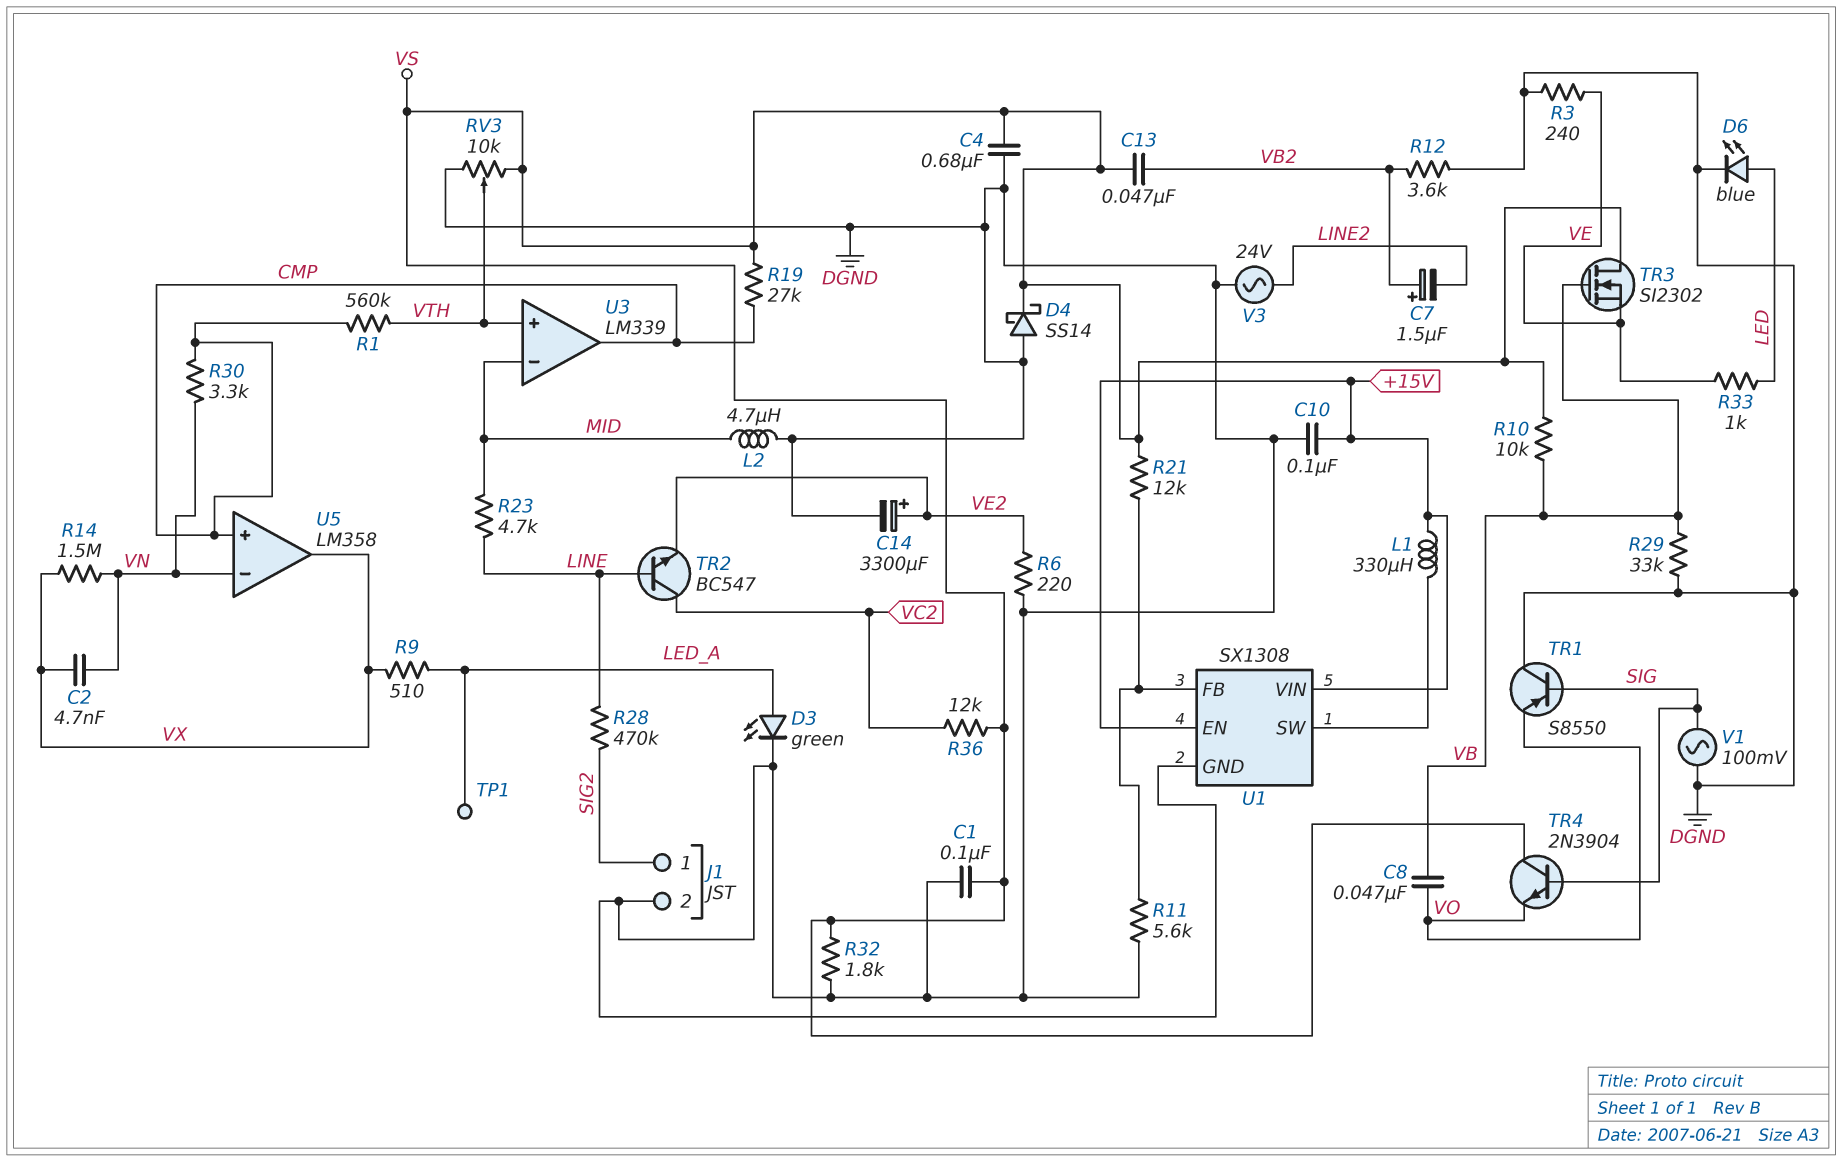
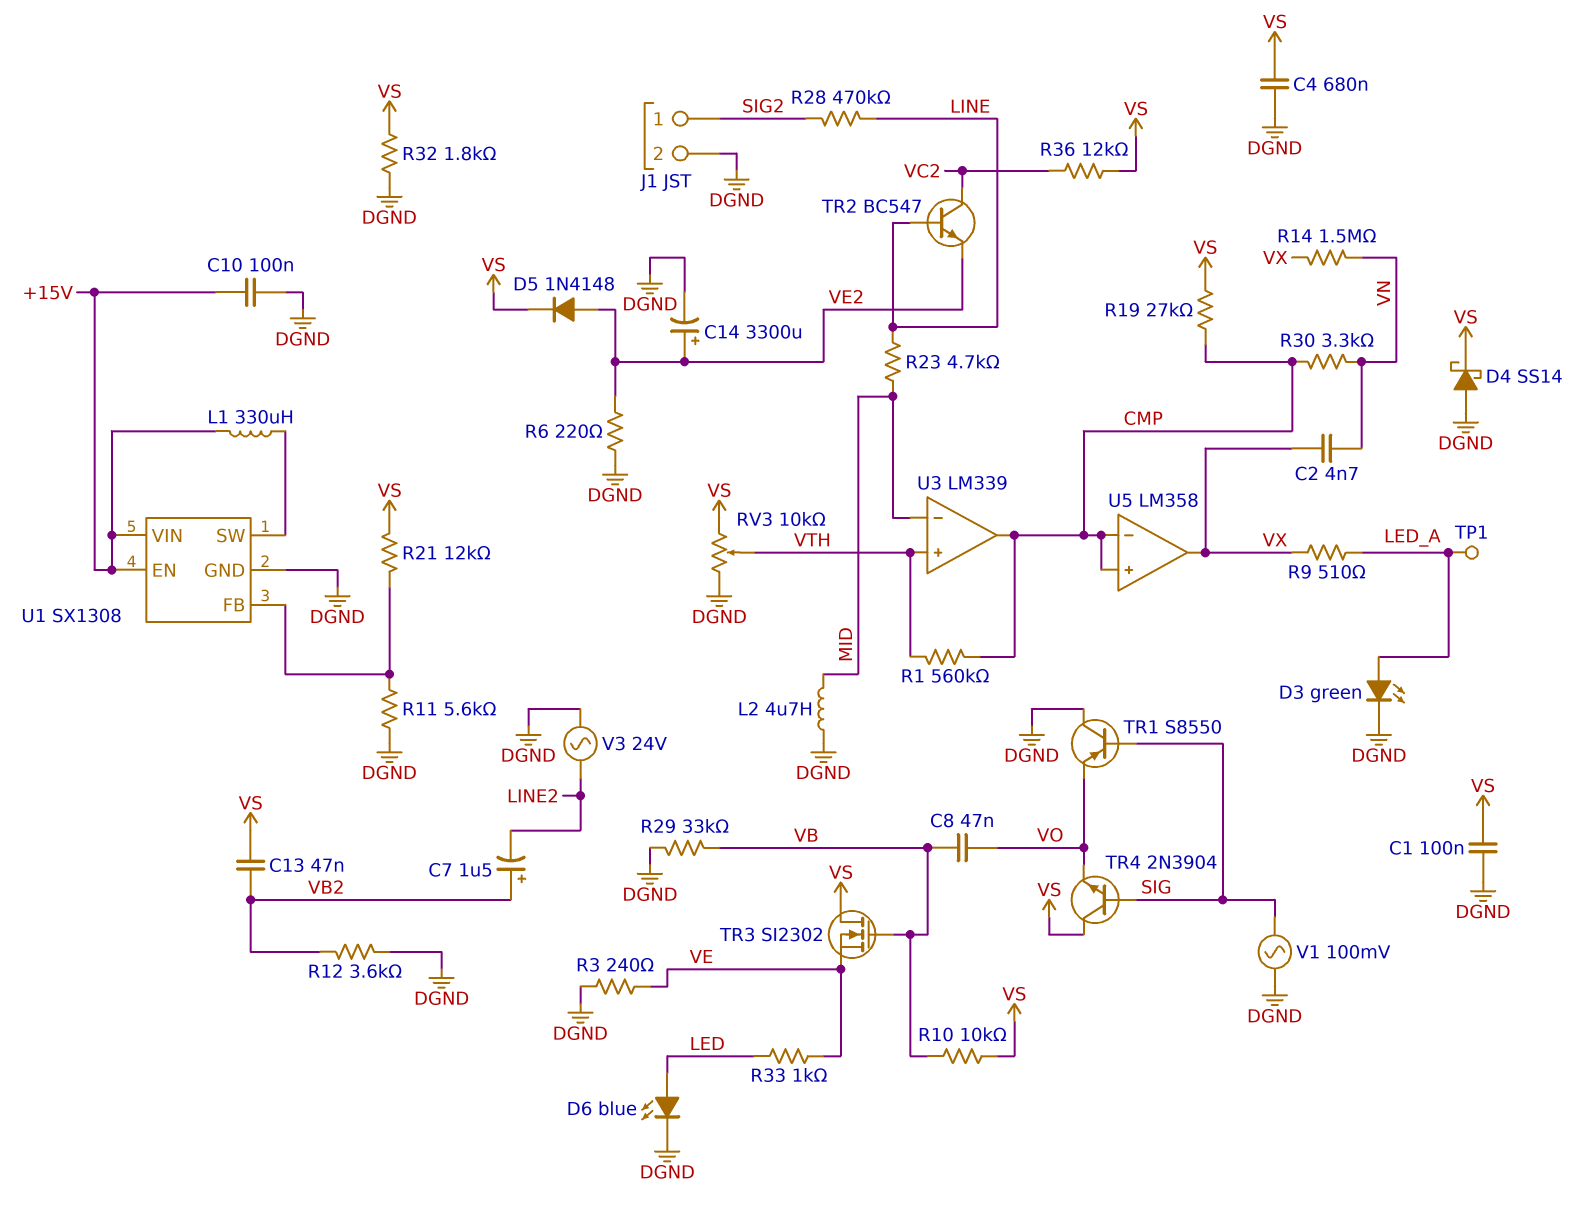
D5: none -> diode 1N4148 (A VE2, K VS)
U5 pin in-: VN -> CMP

